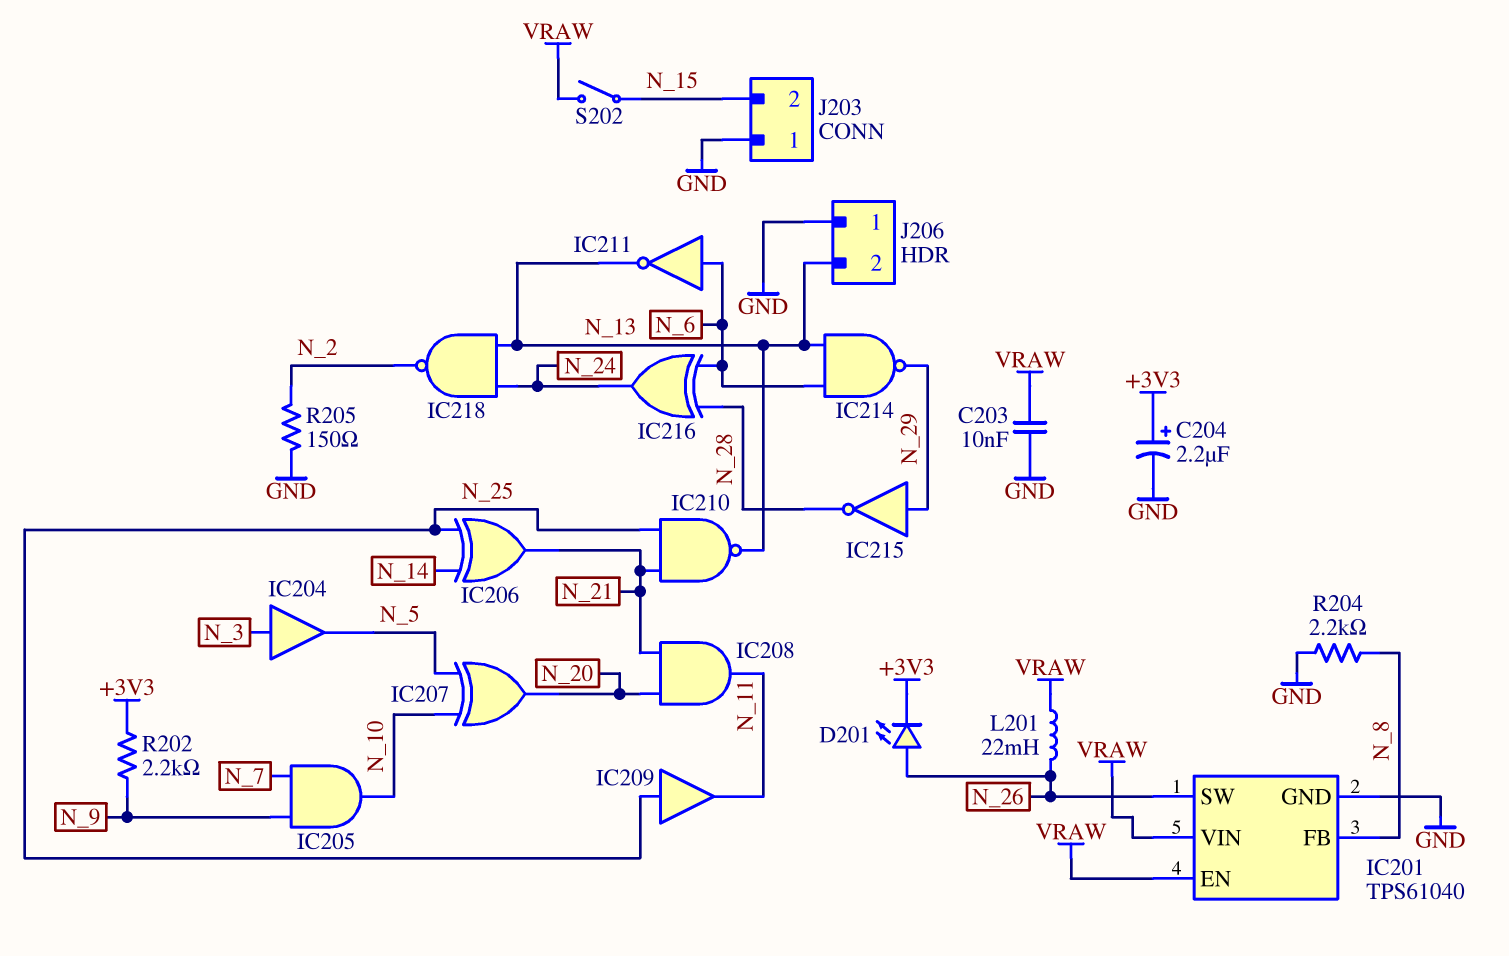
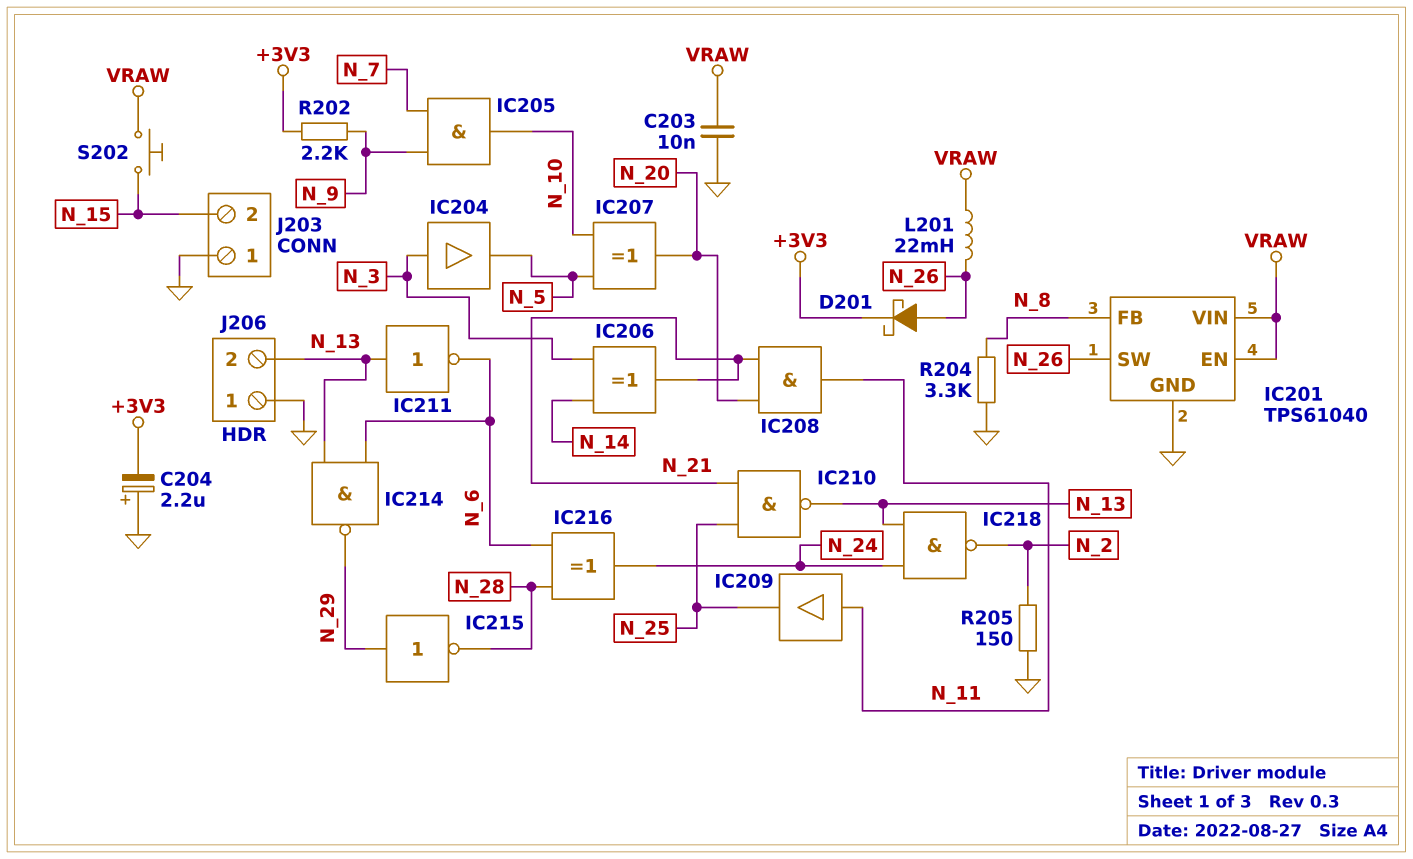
C204: 2.2uF (plus +3V3, minus GND) -> 2.2uF (plus GND, minus +3V3)
D201: LED (A N_26, K +3V3) -> schottky (A N_26, K +3V3)
IC206: XOR (in N_14, in N_25, out N_21) -> XOR (in N_3, in N_14, out N_21)
IC209: buffer (in N_25, out N_11) -> buffer (in N_11, out N_25)
IC211: NOT (in N_6, out N_13) -> NOT (in N_13, out N_6)
R204: 2.2k (GND, N_8) -> 3.3k (GND, N_8)
S202: switch (N_15, VRAW) -> button (N_15, VRAW)

